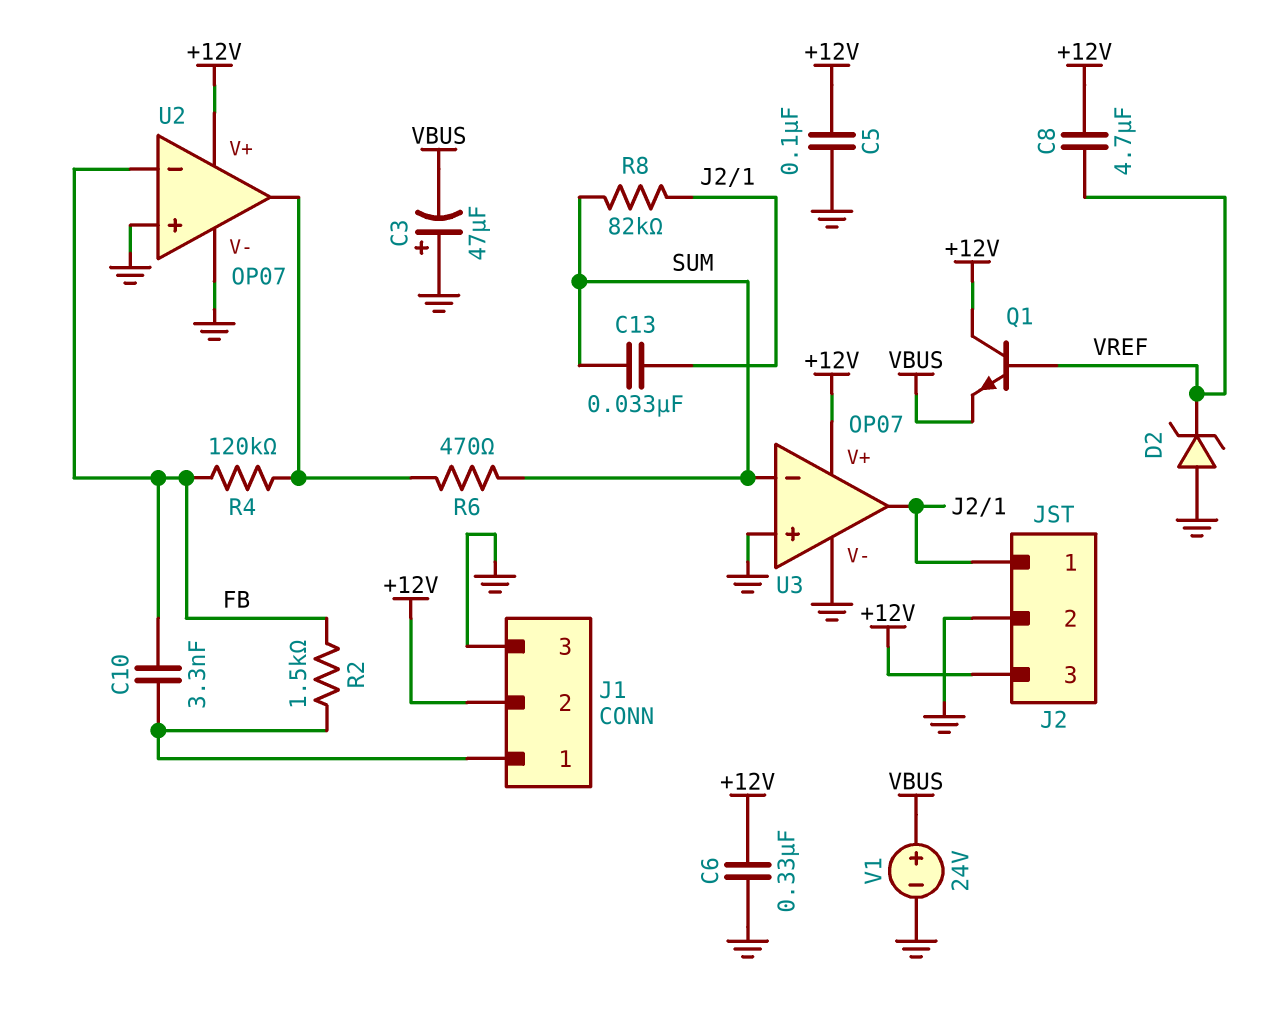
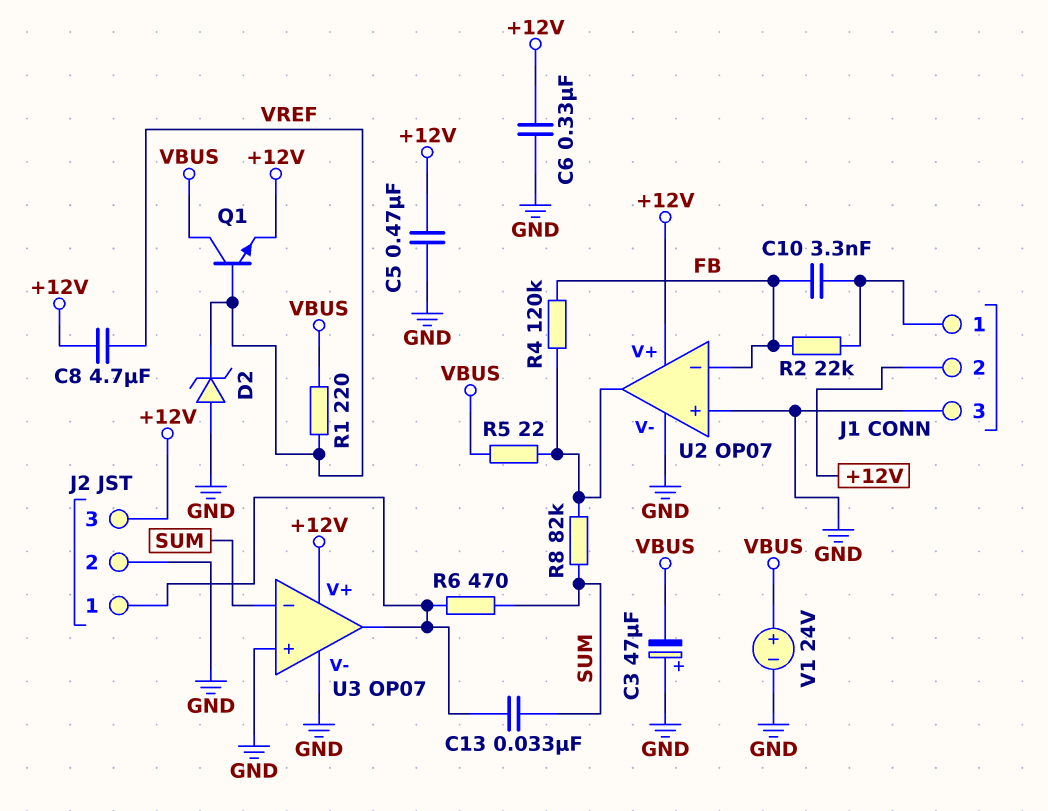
C5: 100nF (+12V, GND) -> 470nF (+12V, GND)
Q1: NPN (B VREF, C +12V, E VBUS) -> NPN (B VREF, C VBUS, E +12V)
R1: none -> 220 (VBUS, VREF)
R2: 1.5k (FB, J1/1) -> 22k (FB, J1/1)
R5: none -> 22 (U2/out, VBUS)
R6: 470 (SUM, U2/out) -> 470 (J2/1, SUM)
R8: 82k (J2/1, SUM) -> 82k (SUM, U2/out)

